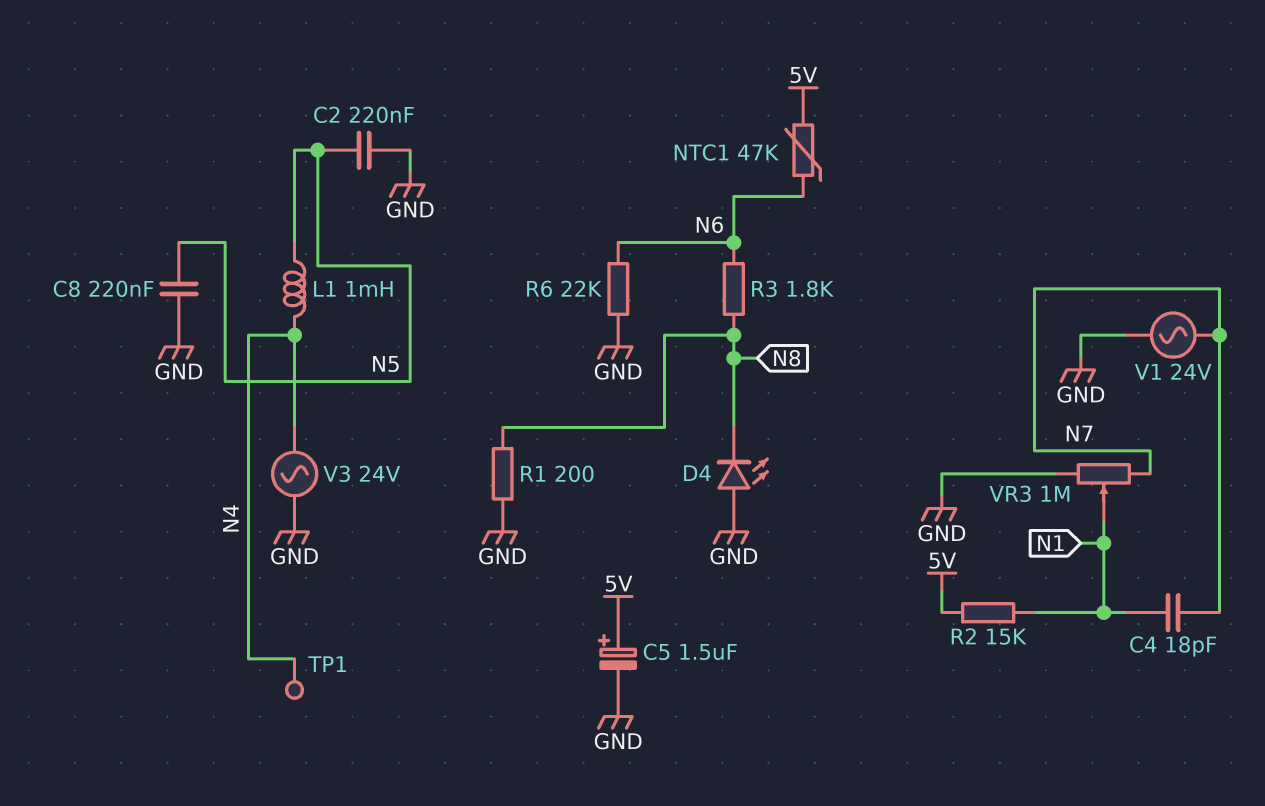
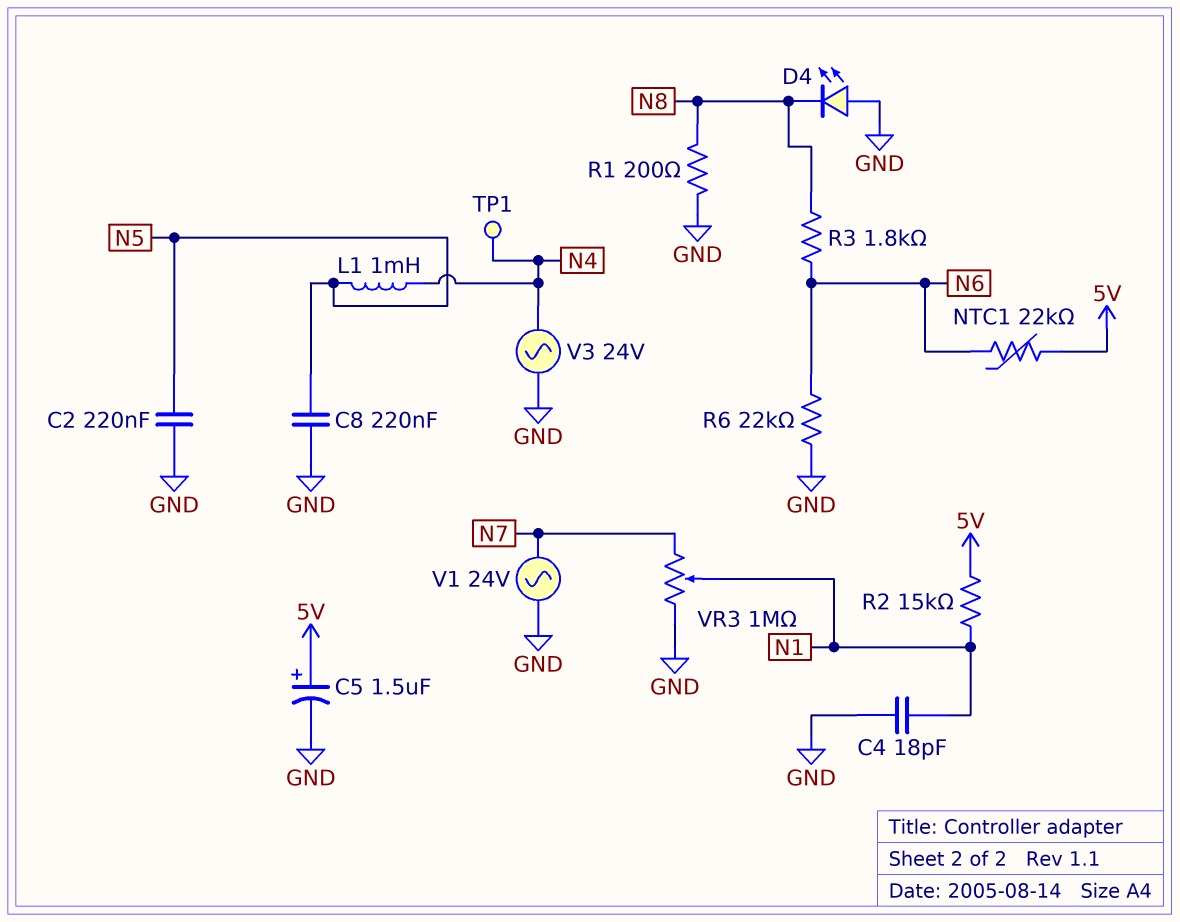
C4: 18pF (N1, N7) -> 18pF (GND, N1)
NTC1: 47k (5V, N6) -> 22k (5V, N6)

